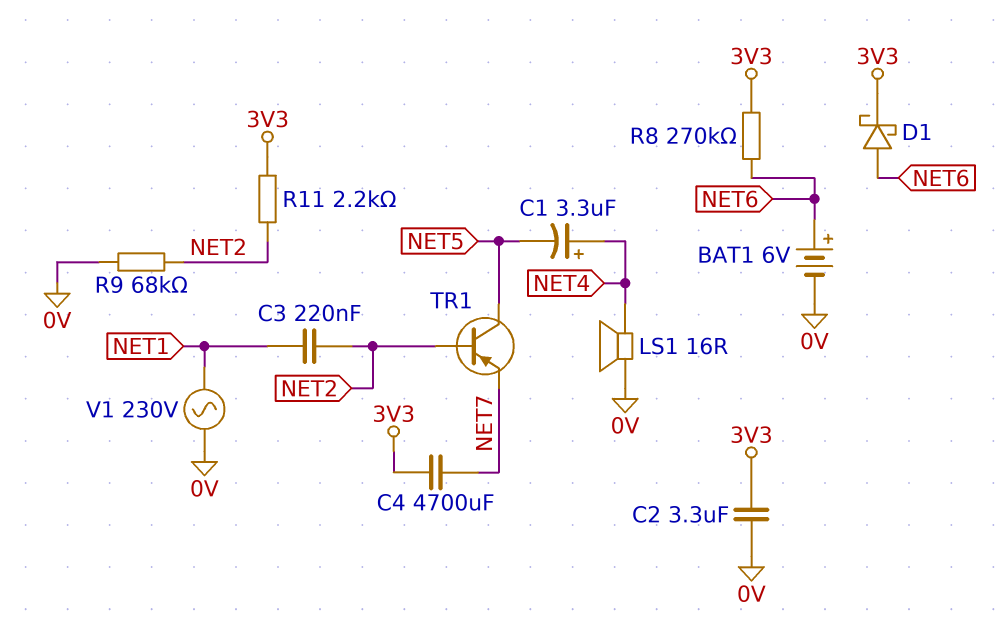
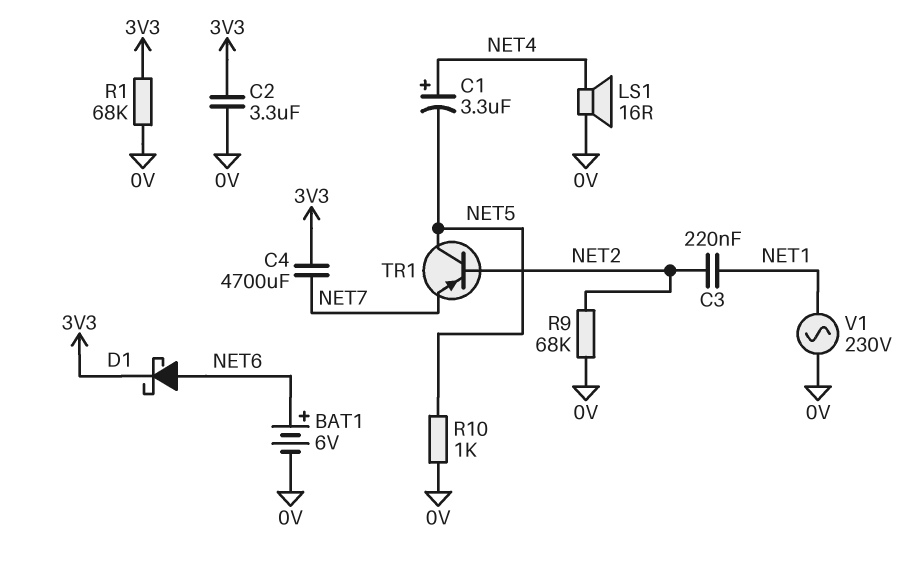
R1: none -> 68k (0V, 3V3)
R8: 270k (3V3, NET6) -> none
R10: none -> 1k (0V, NET5)
R11: 2.2k (3V3, NET2) -> none

